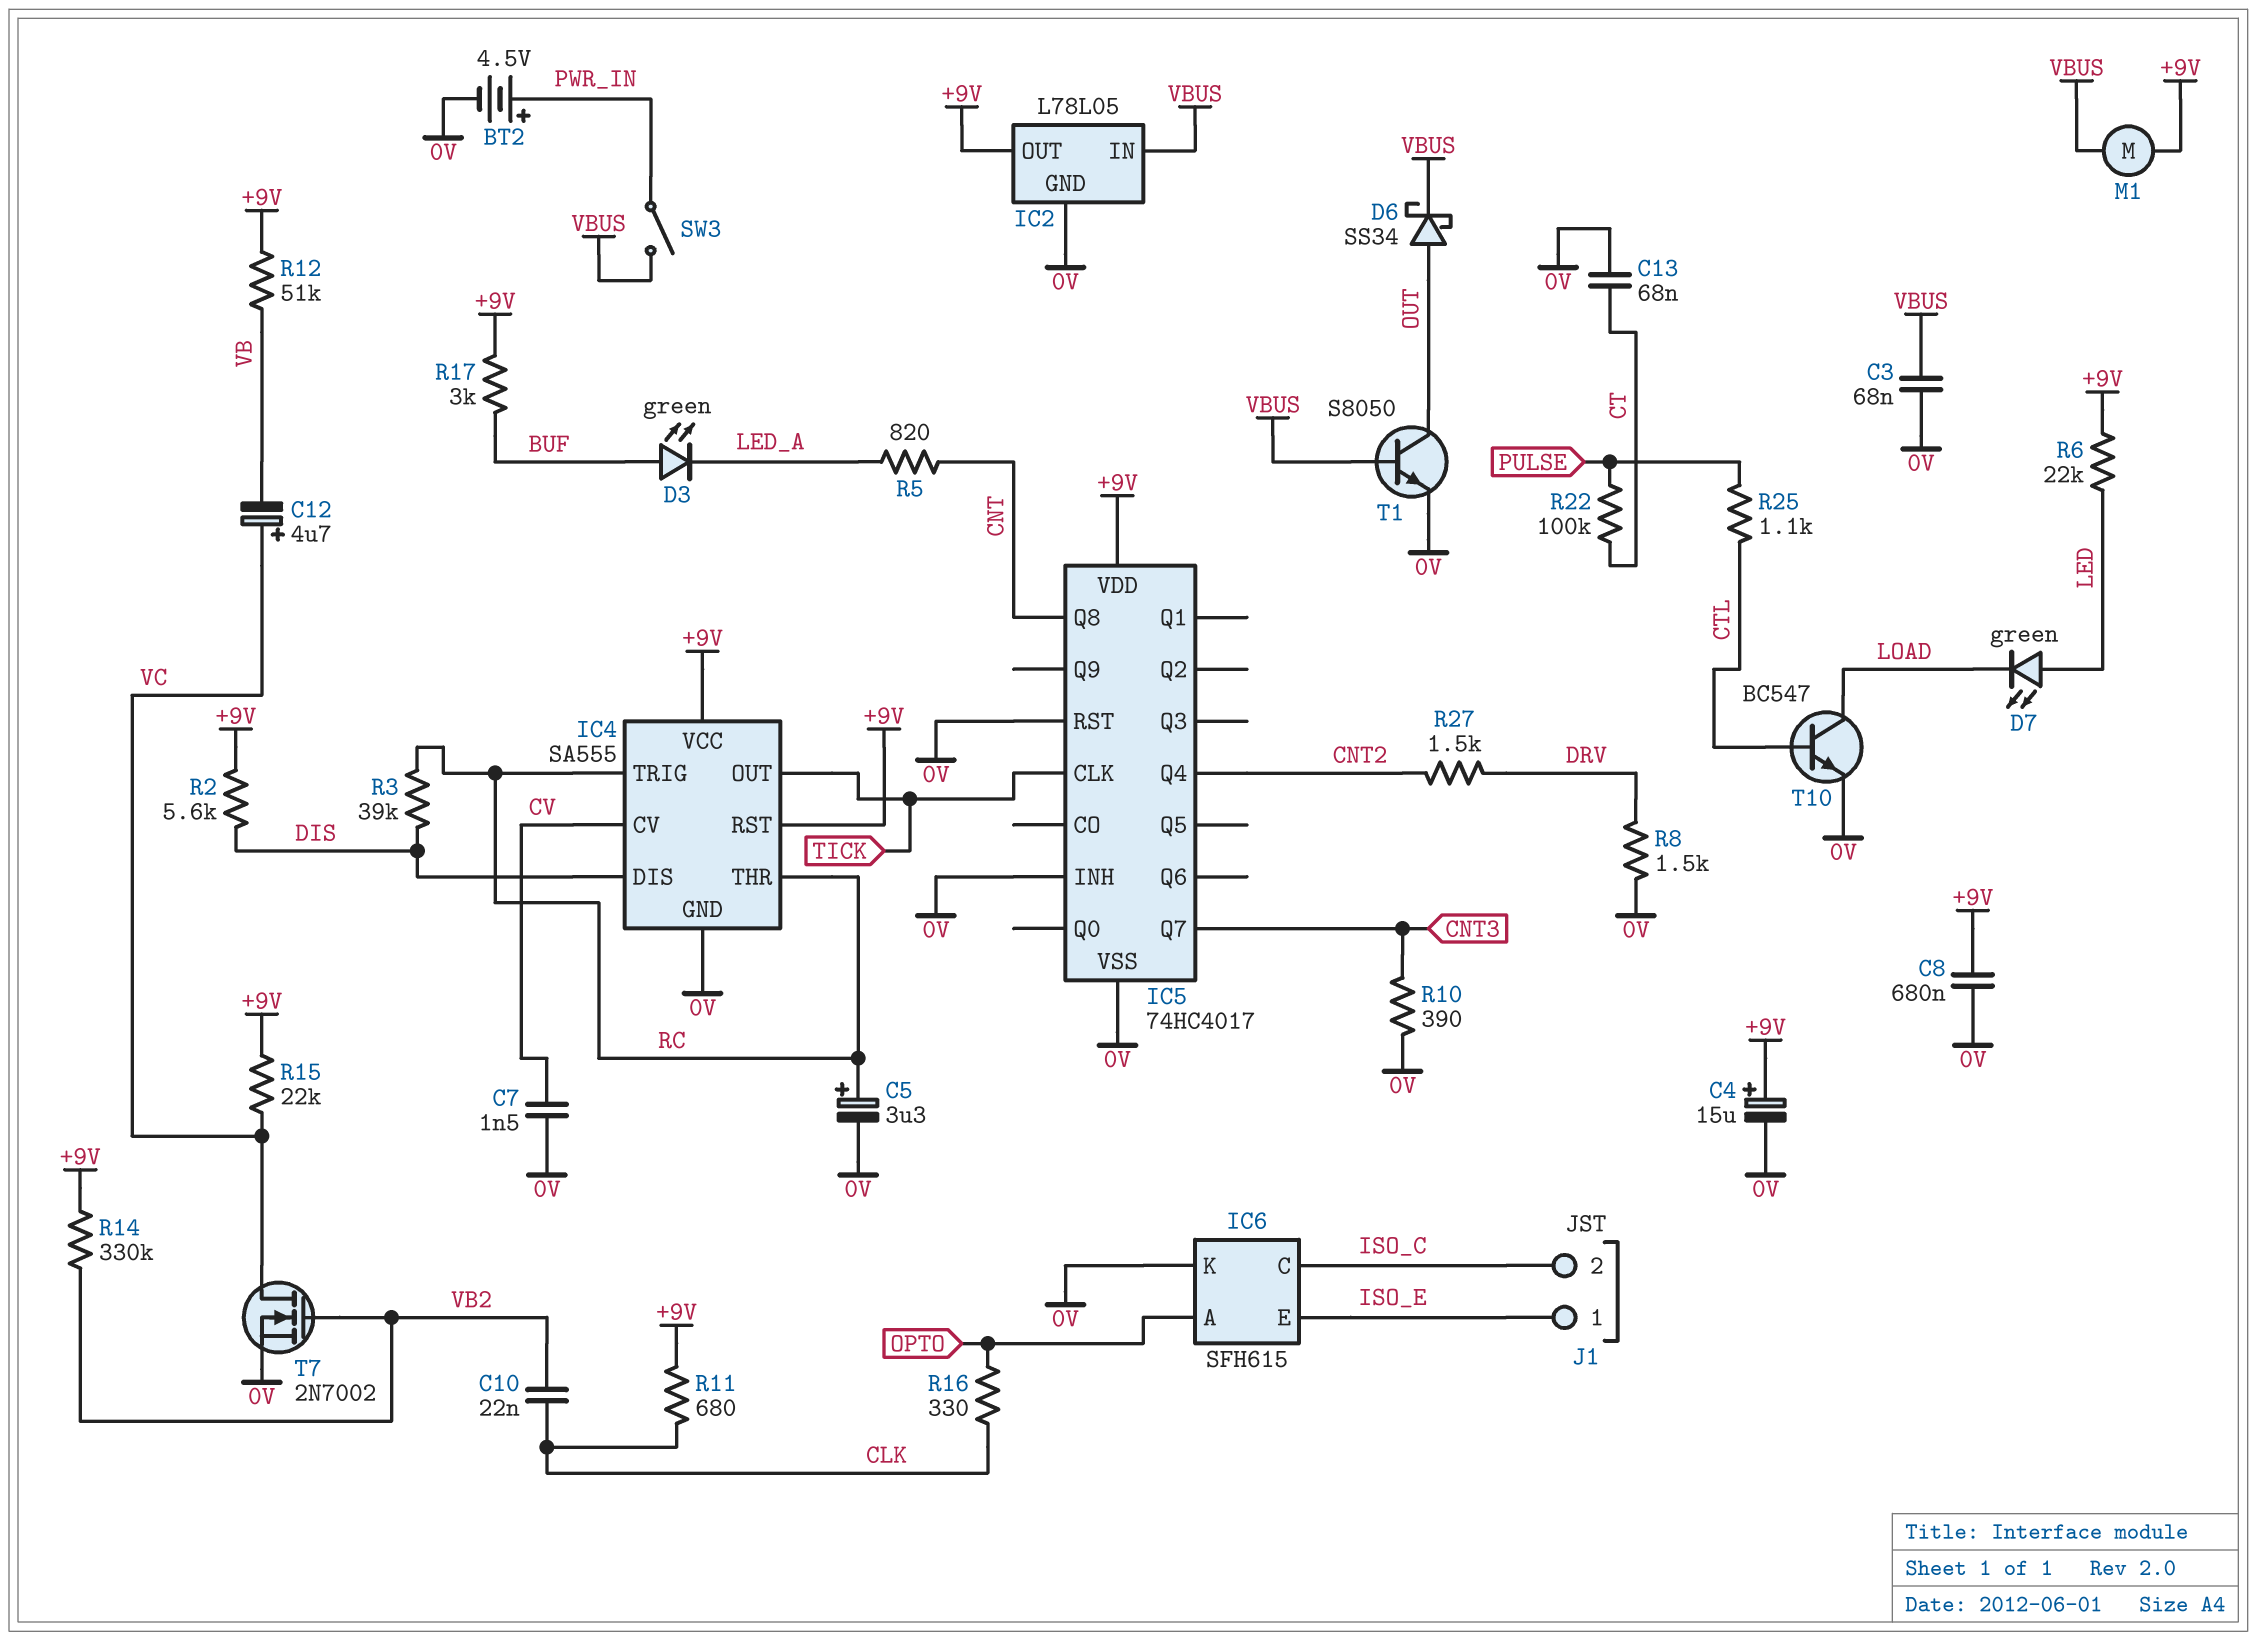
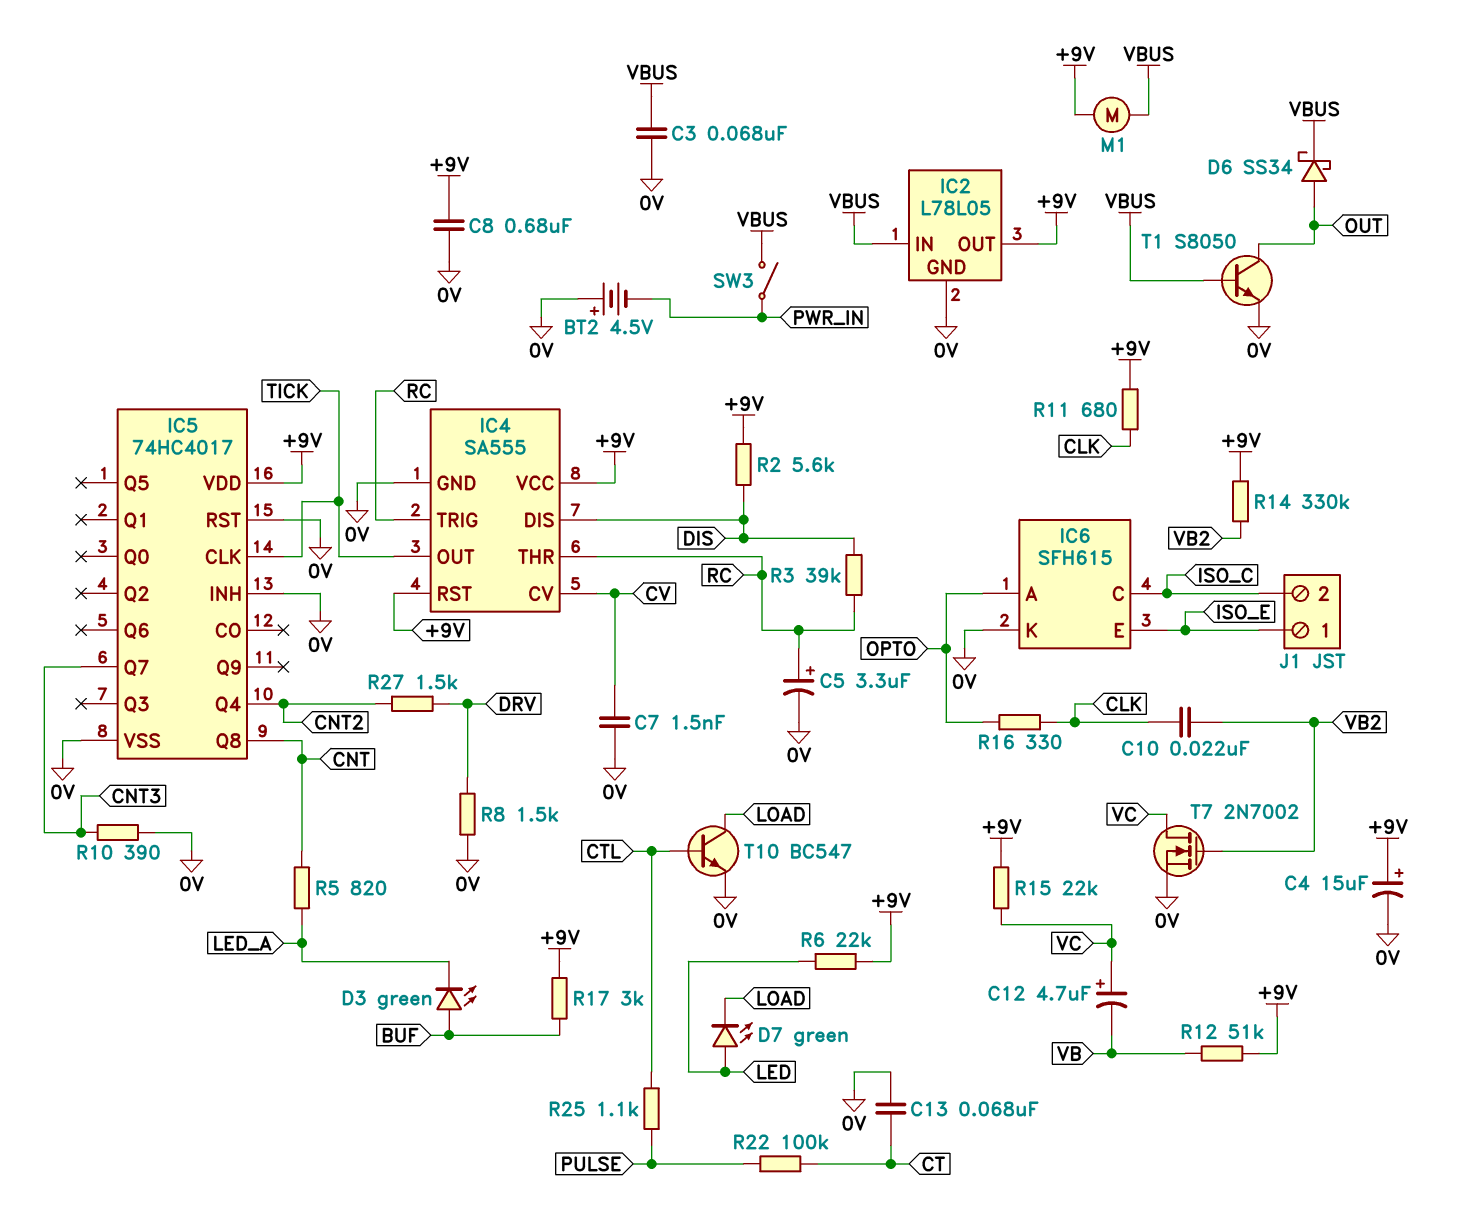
BT2: 4.5V (plus PWR_IN, minus 0V) -> 4.5V (plus 0V, minus PWR_IN)

